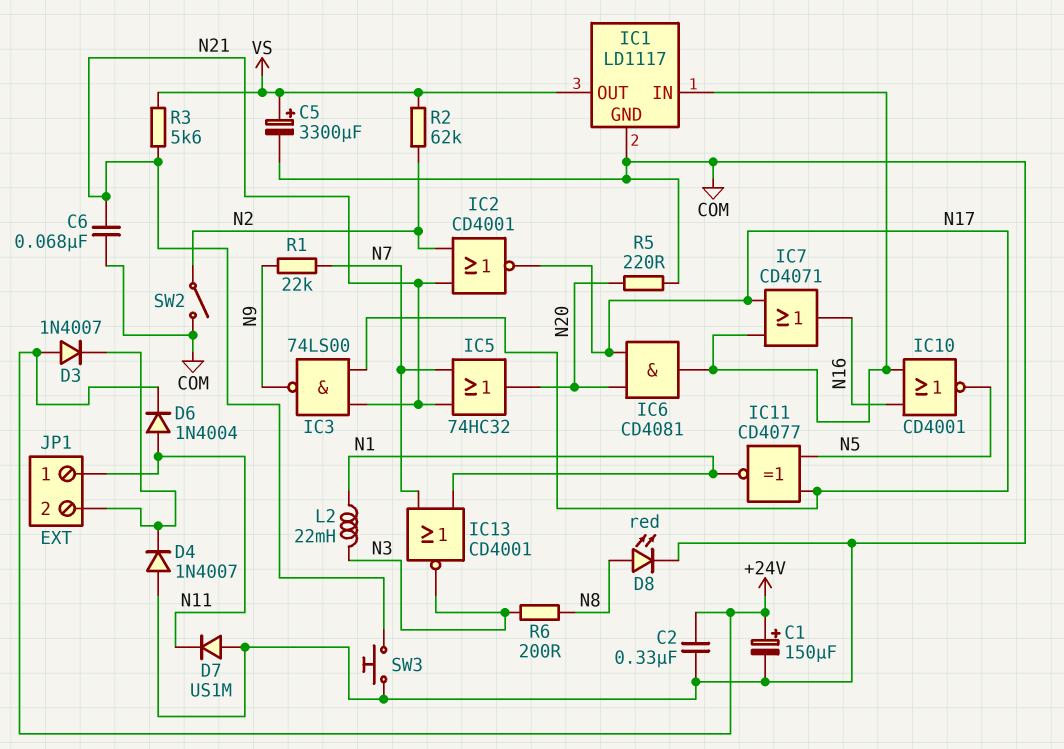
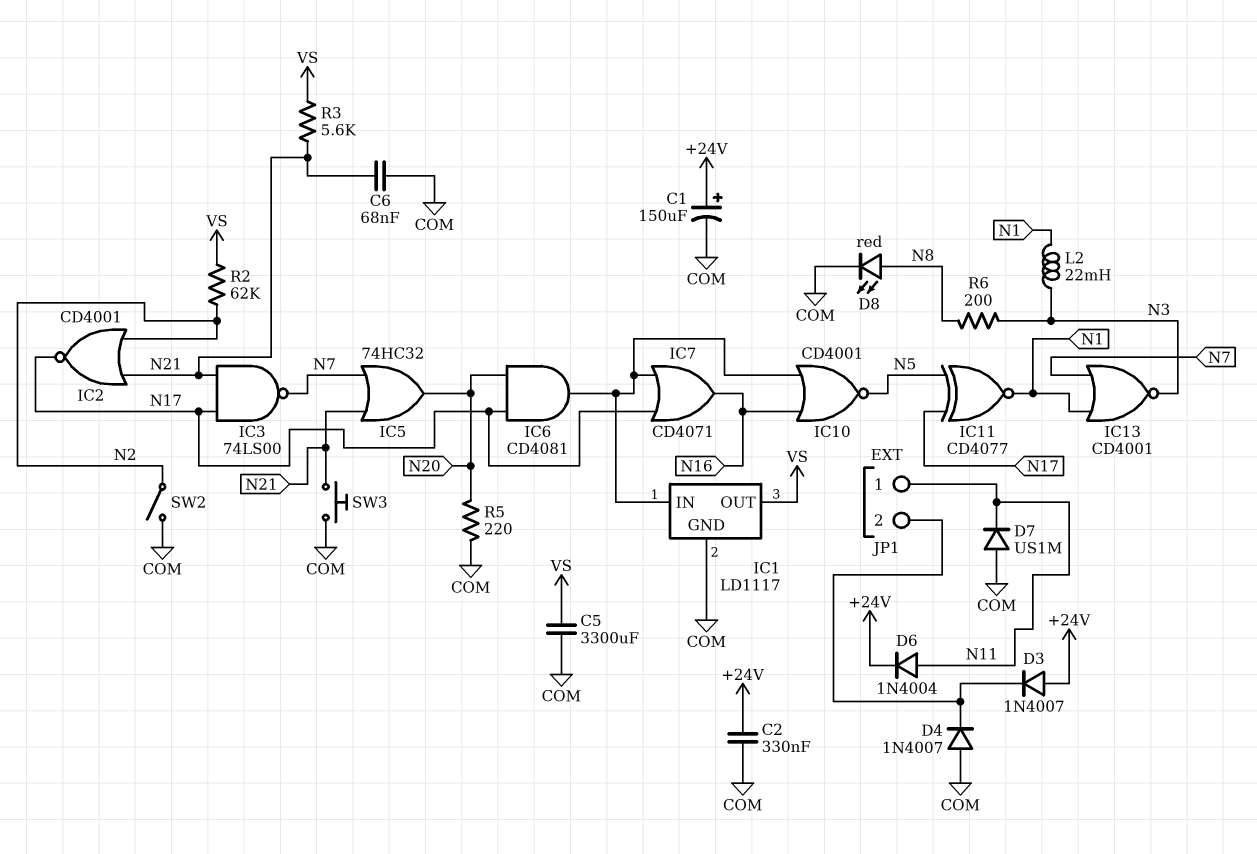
C5: 3300uF (plus VS, minus COM) -> 3300uF (COM, VS)
IC3: NAND 74LS00 (in N17, in N21, out N9) -> NAND 74LS00 (in N17, in N21, out N7)
R1: 22k (N7, N9) -> none

